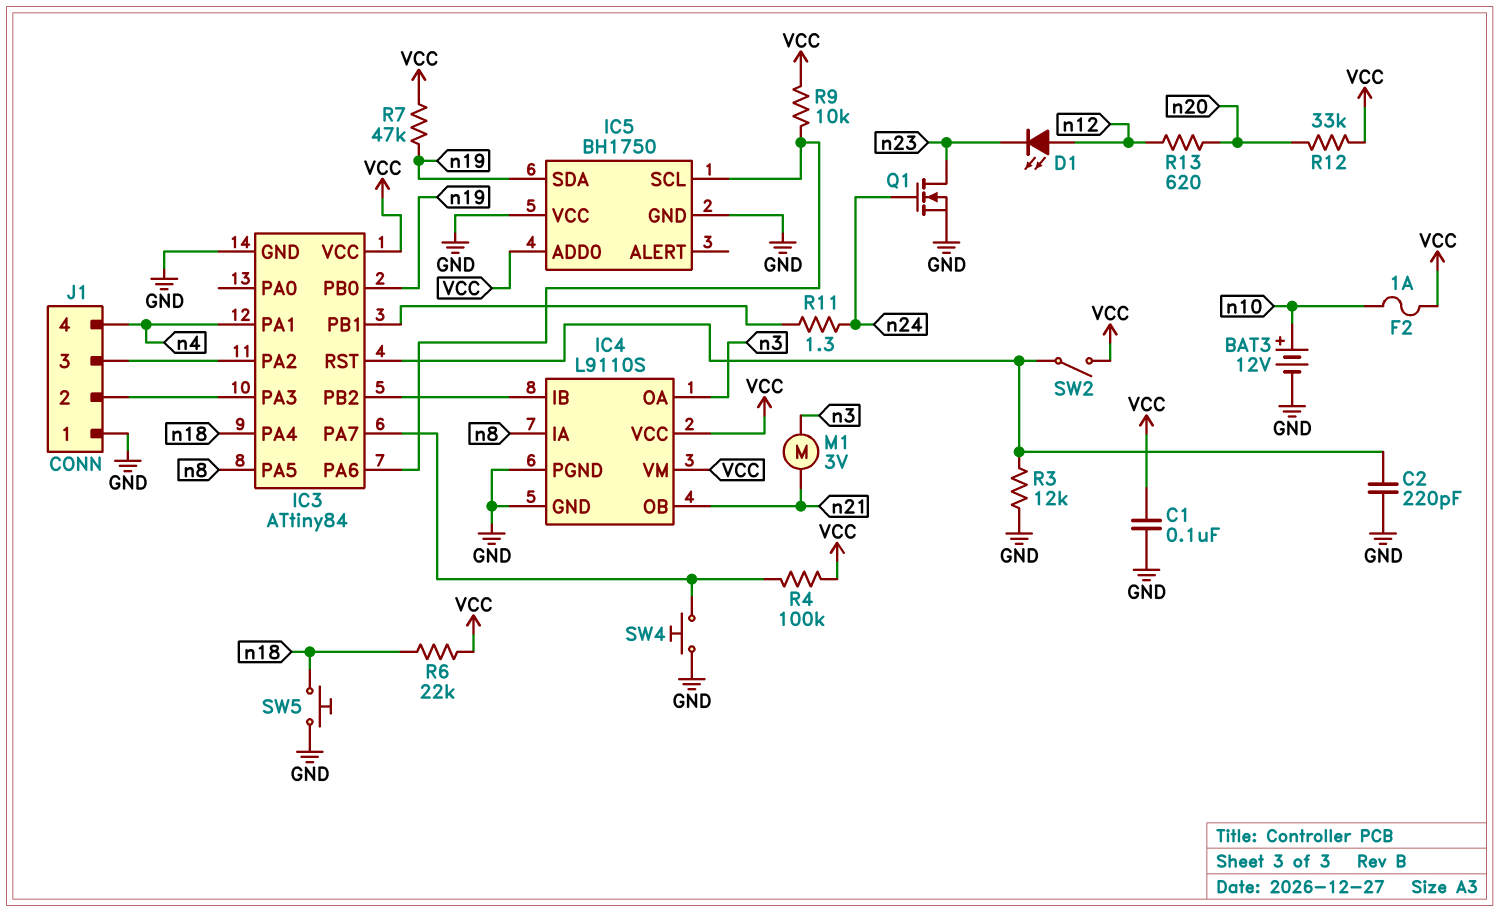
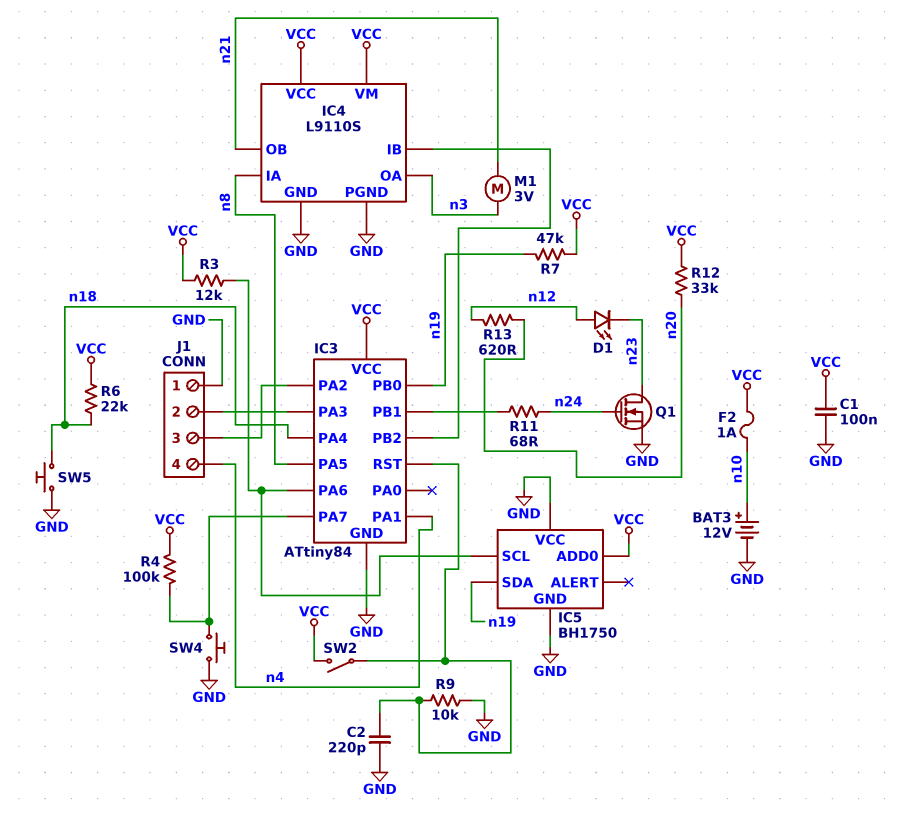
R3: 12k (GND, IC3/RST) -> 12k (IC3/PA6, VCC)
R9: 10k (IC3/PA6, VCC) -> 10k (GND, IC3/RST)
R11: 1.3 (IC3/PB1, n24) -> 68 (IC3/PB1, n24)

